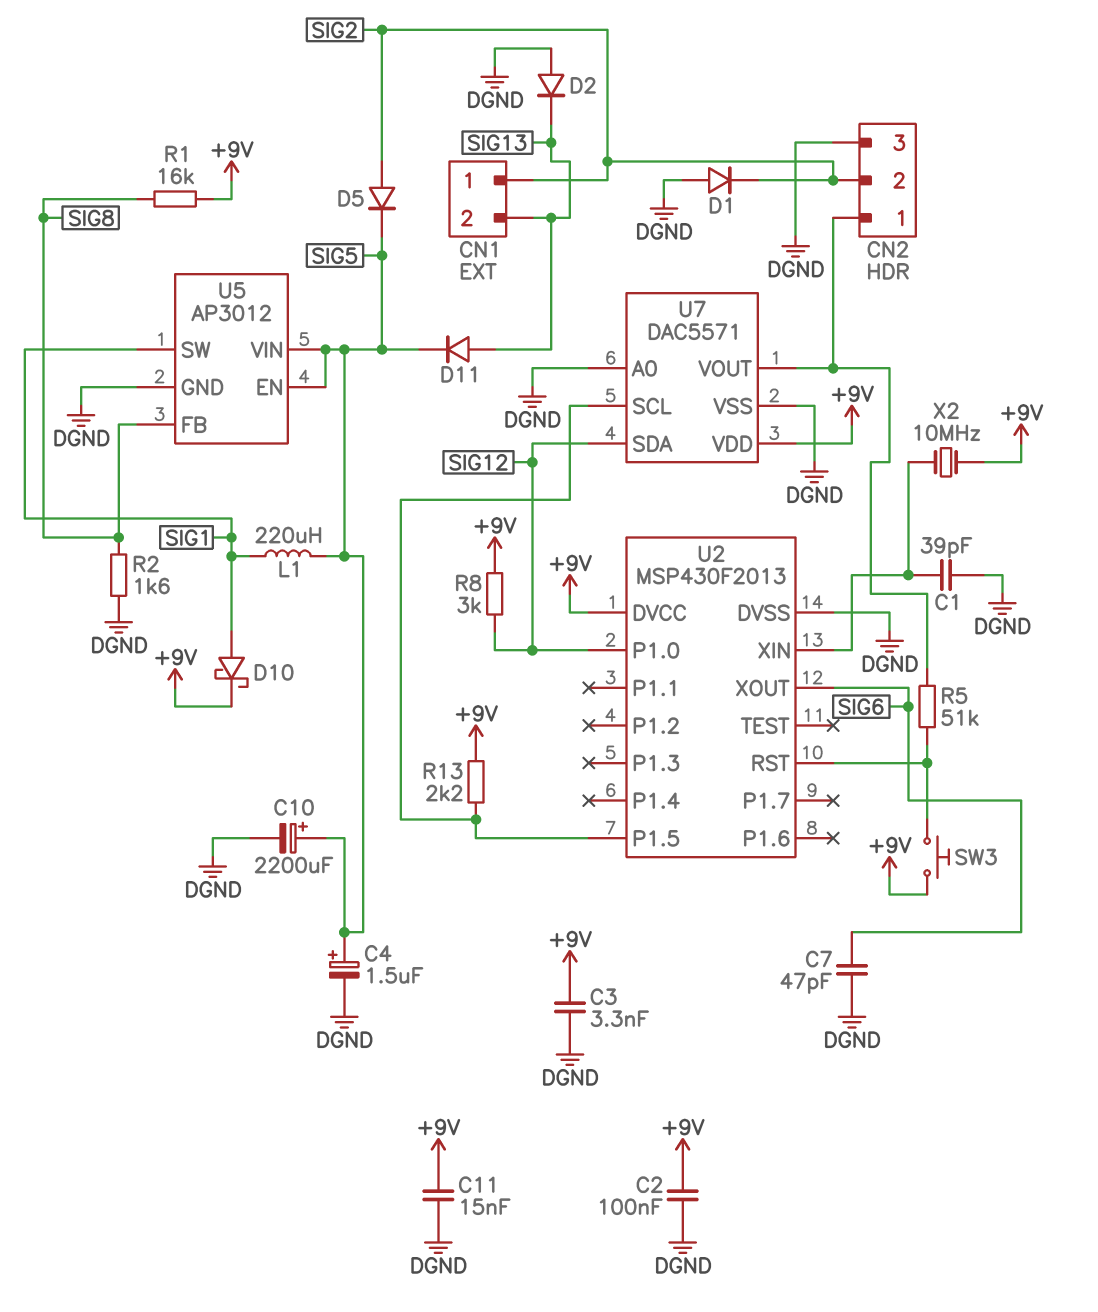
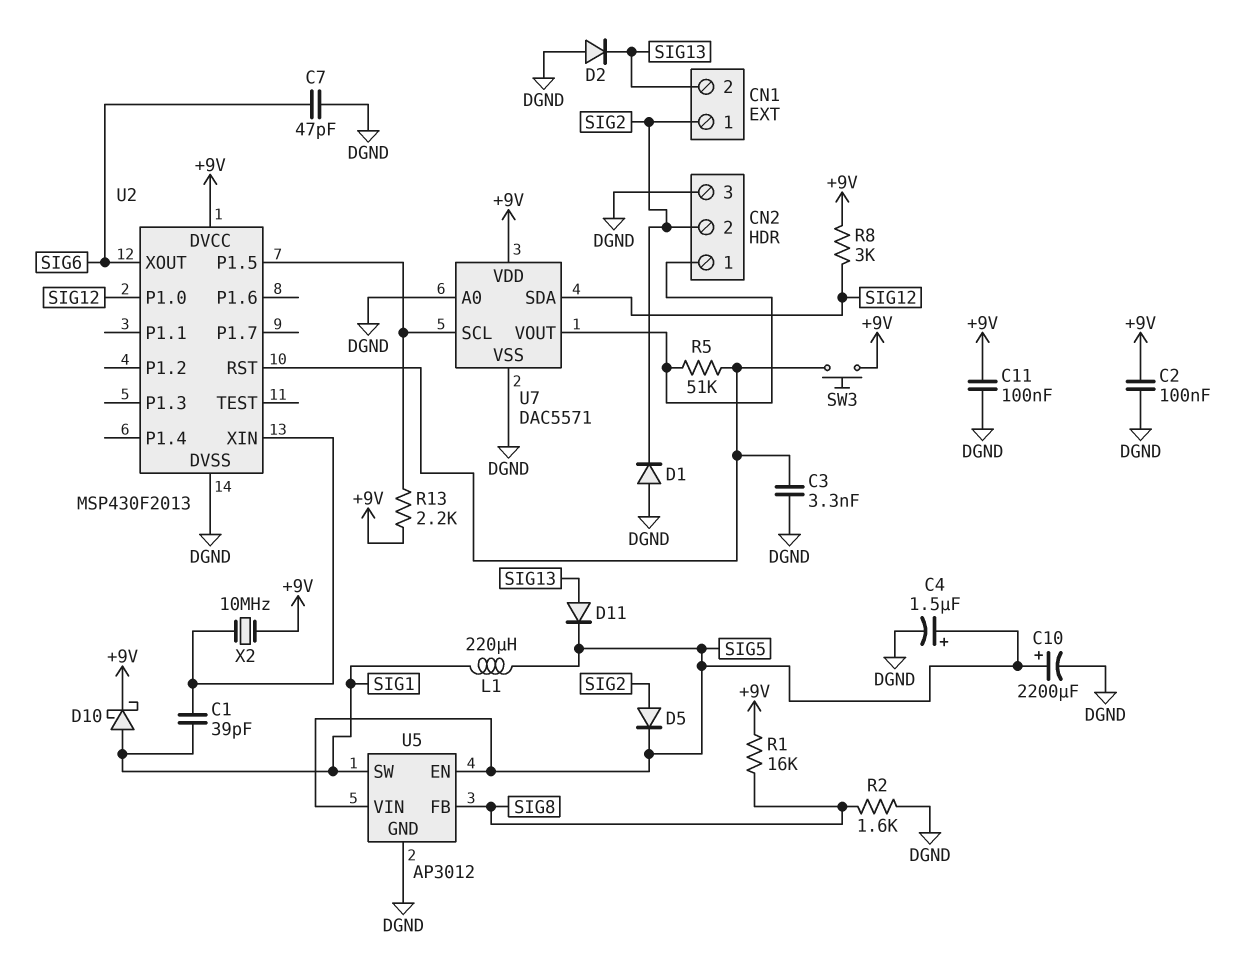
C1: 39pF (DGND, U2/XIN) -> 39pF (SIG1, U2/XIN)
C3: 3.3nF (+9V, DGND) -> 3.3nF (DGND, U2/RST)
C11: 15nF (+9V, DGND) -> 100nF (+9V, DGND)

